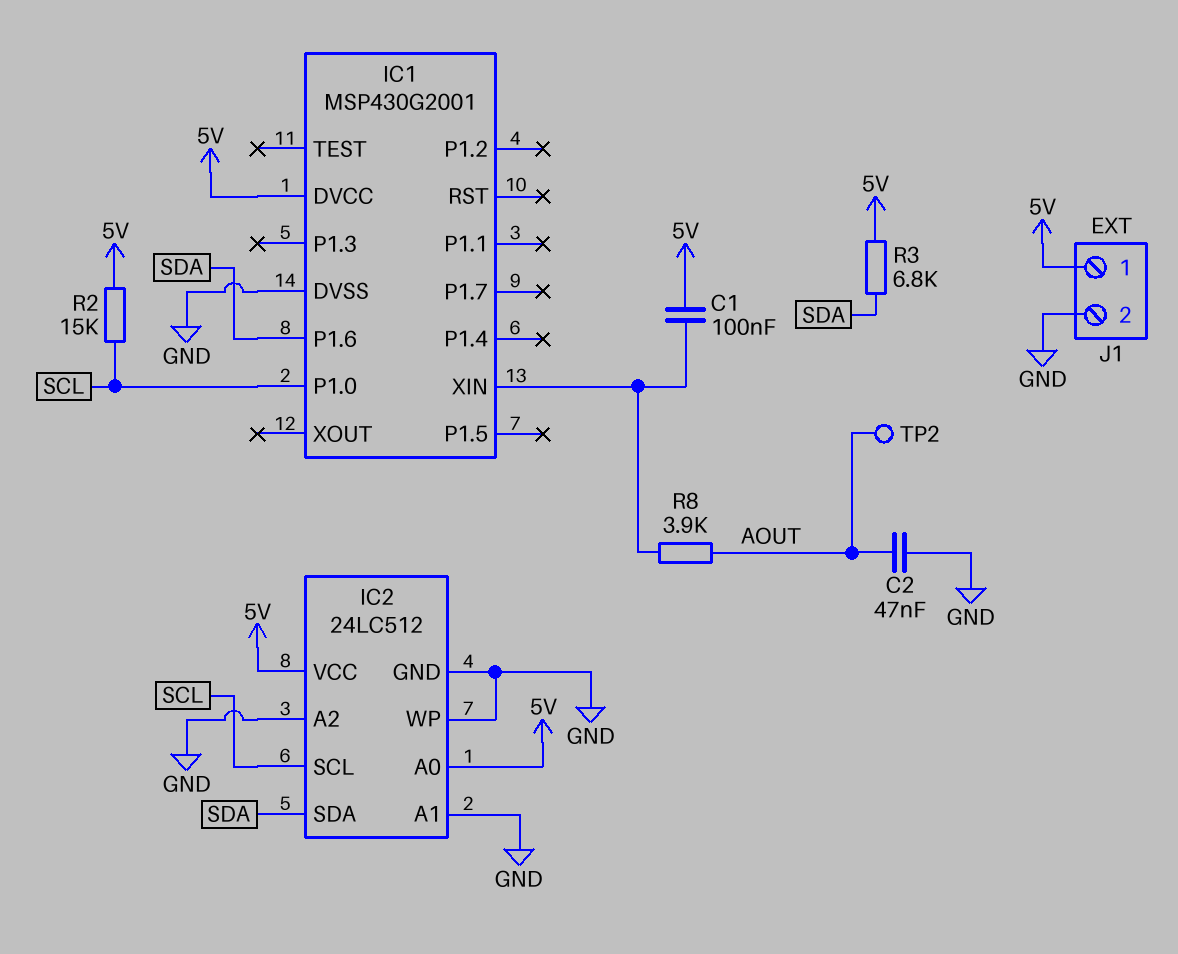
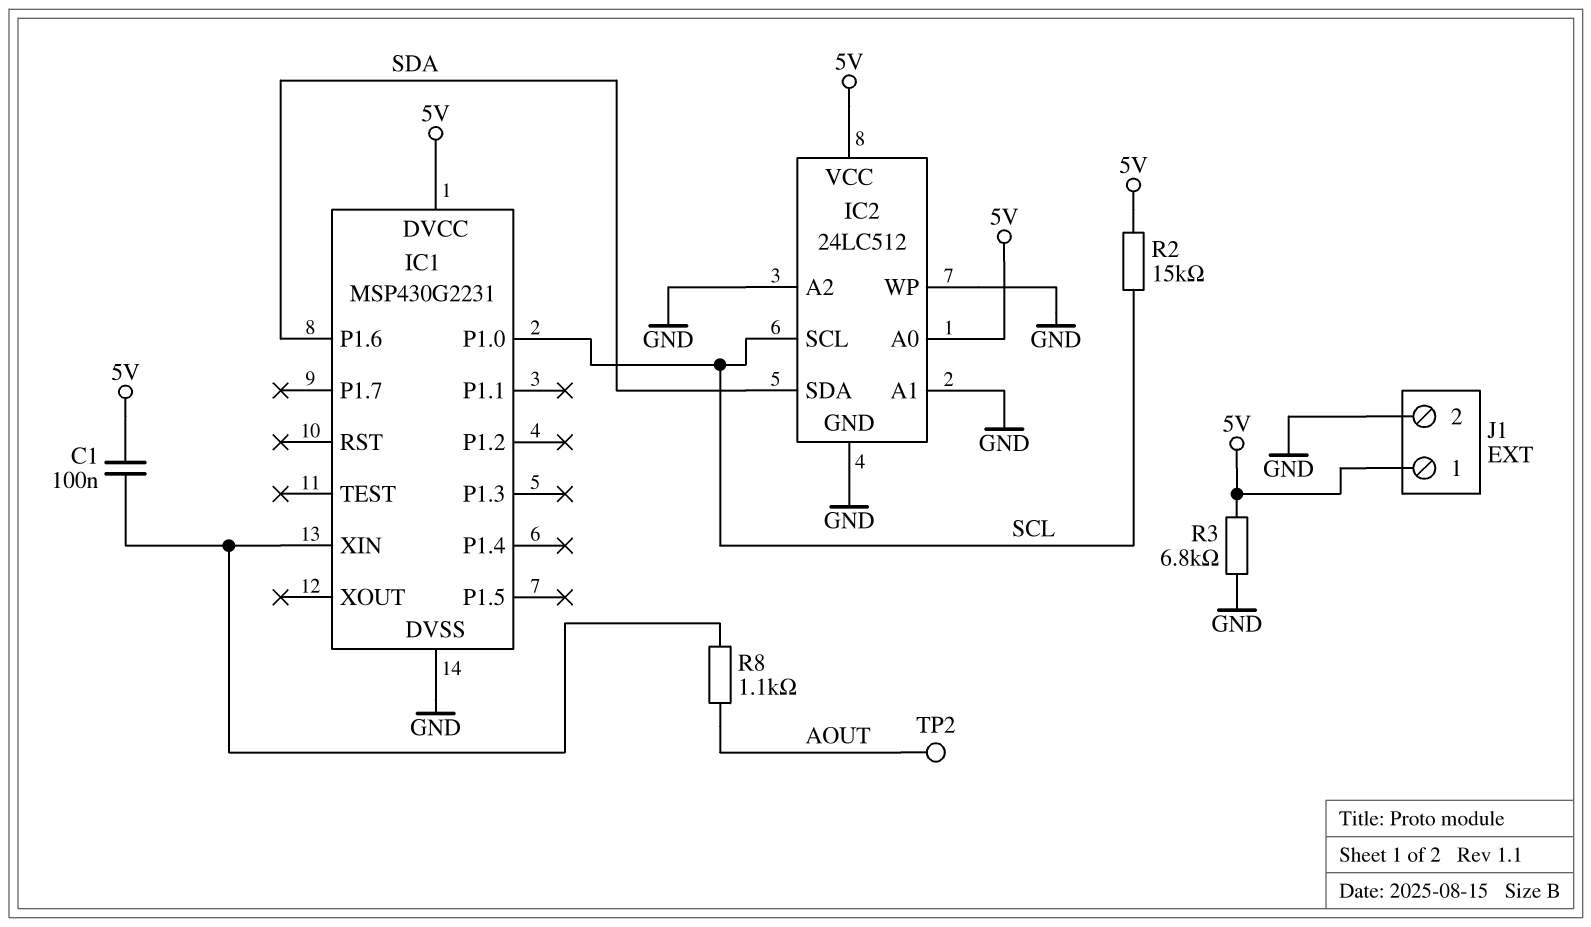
C2: 47nF (AOUT, GND) -> none
IC1: MSP430G2001 -> MSP430G2231
R3: 6.8k (5V, SDA) -> 6.8k (5V, GND)
R8: 3.9k (AOUT, IC1/XIN) -> 1.1k (AOUT, IC1/XIN)

